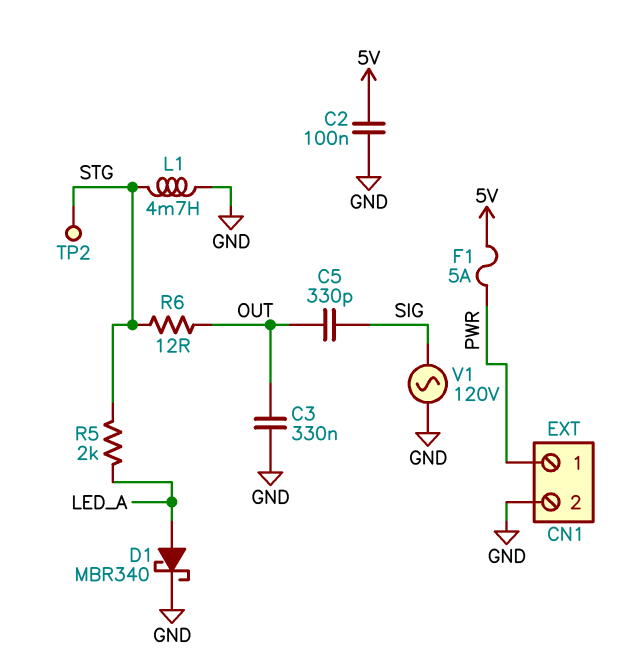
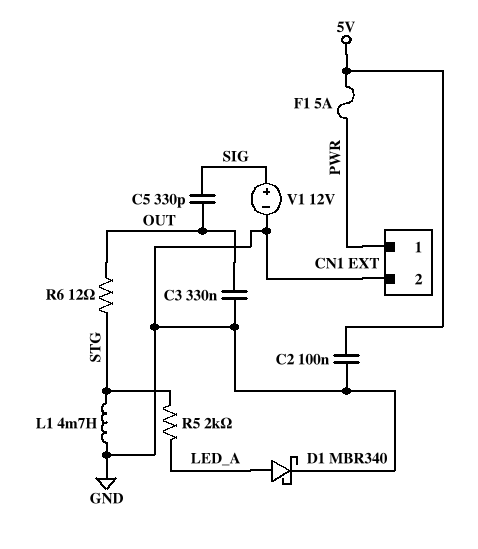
TP2: test point (STG) -> none
V1: AC 120V (GND, SIG) -> 12V (plus SIG, minus GND)

